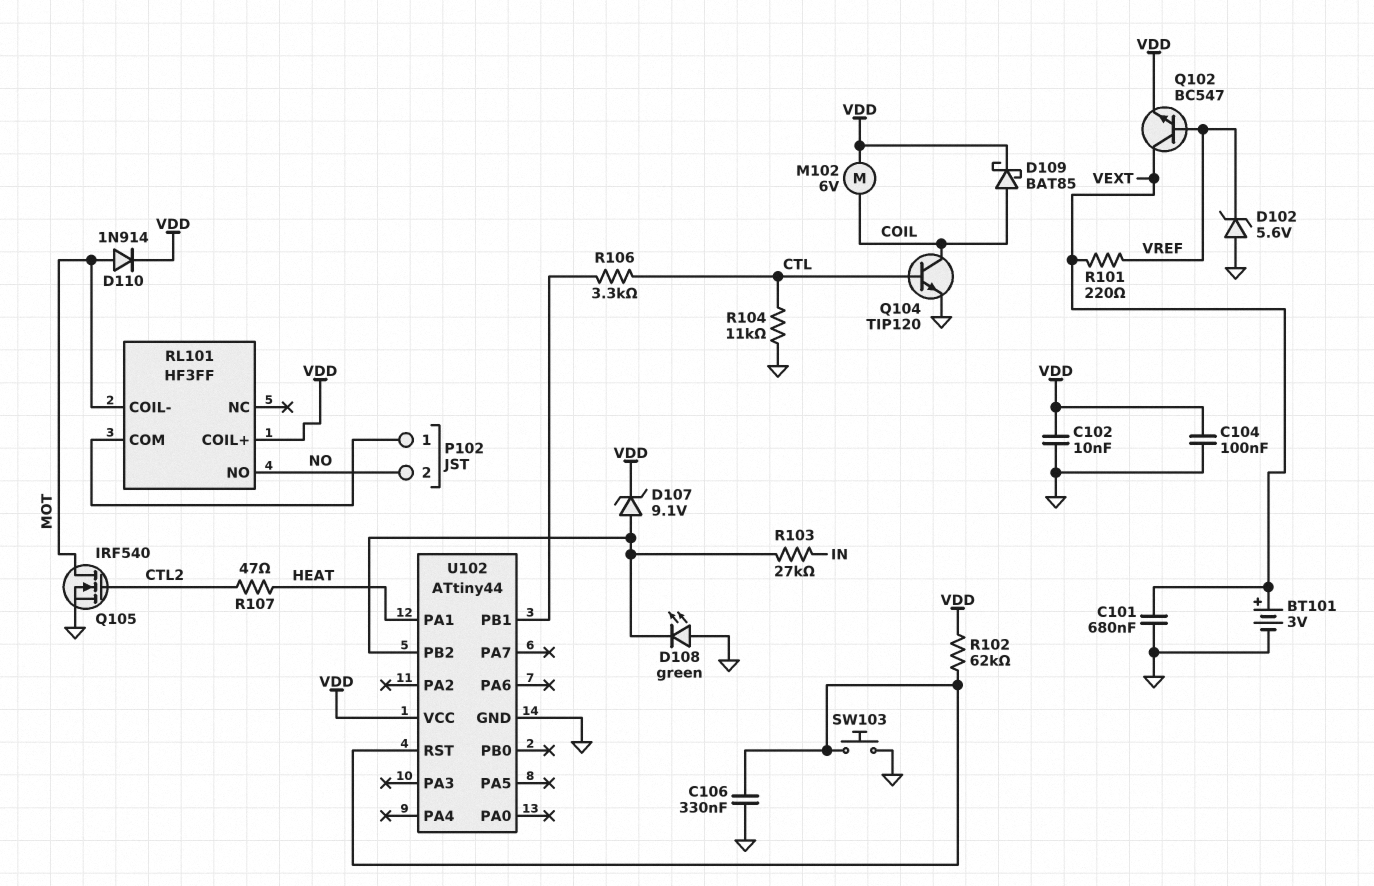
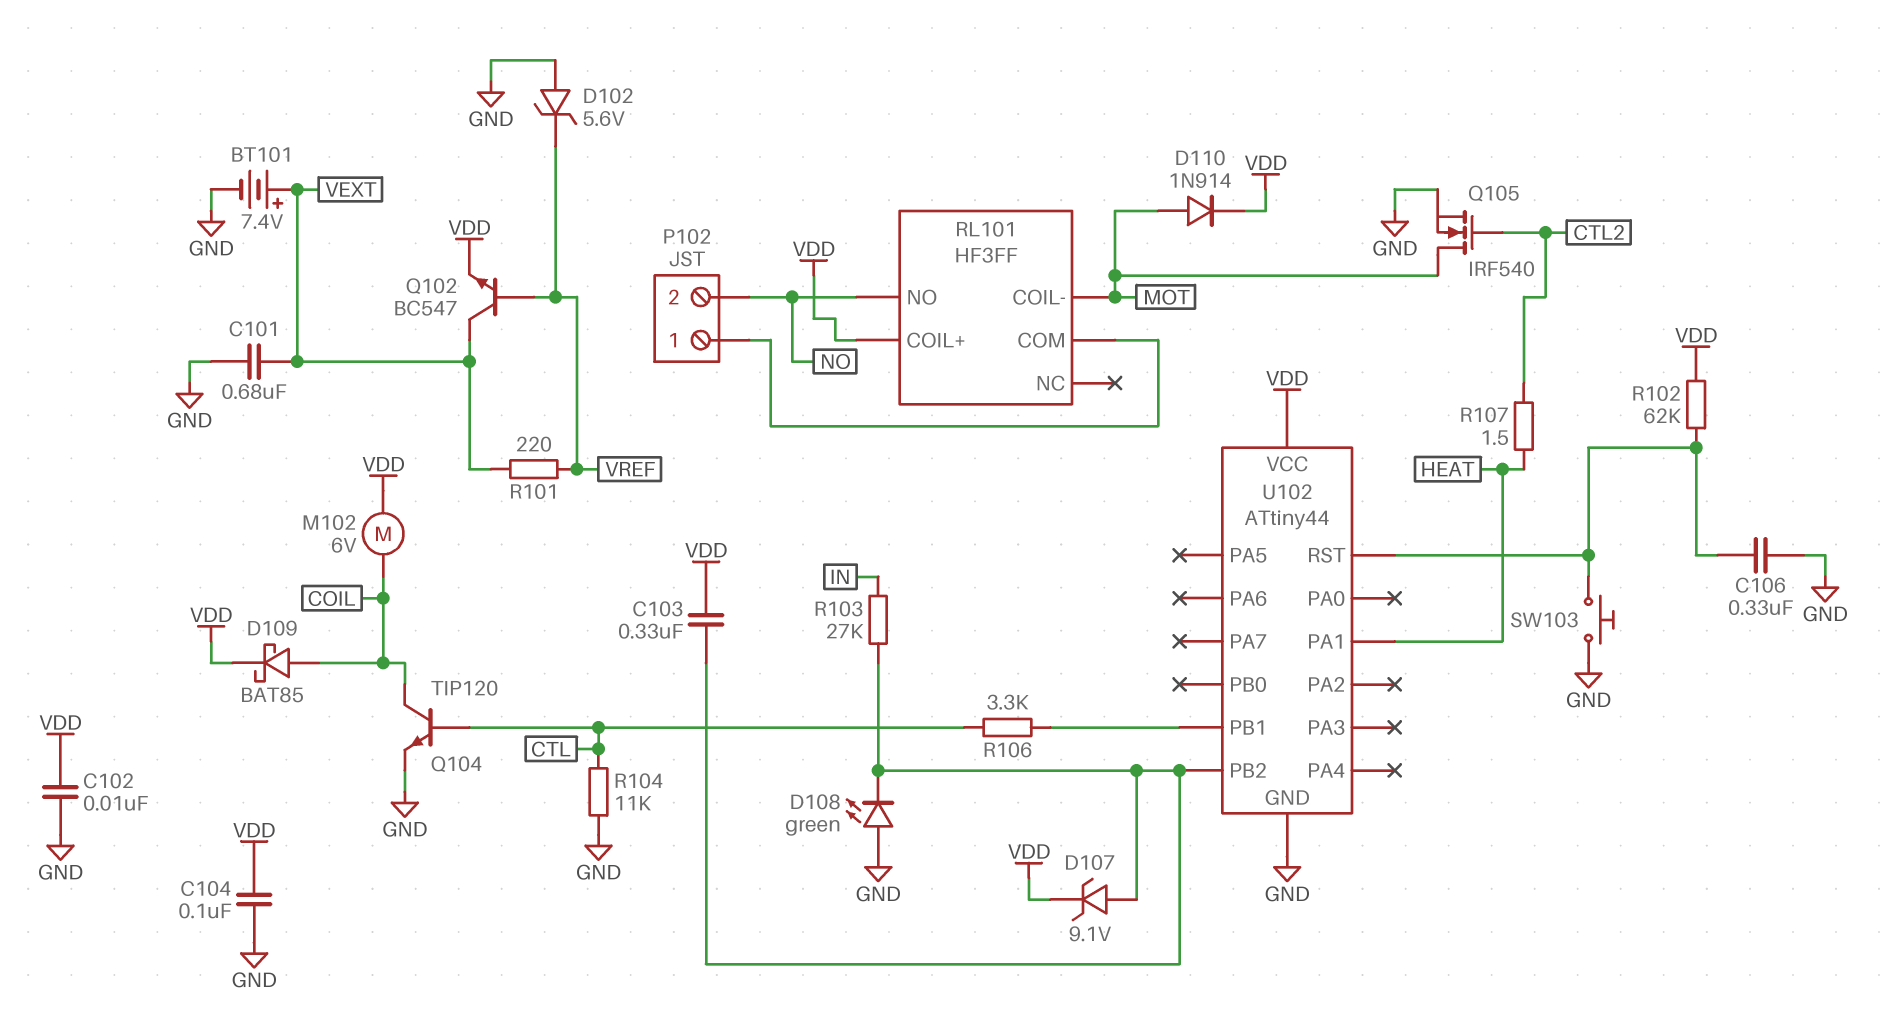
BT101: 3V (plus VEXT, minus GND) -> 7.4V (plus VEXT, minus GND)
C103: none -> 330nF (U102/PB2, VDD)
R107: 47 (CTL2, HEAT) -> 1.5 (CTL2, HEAT)

